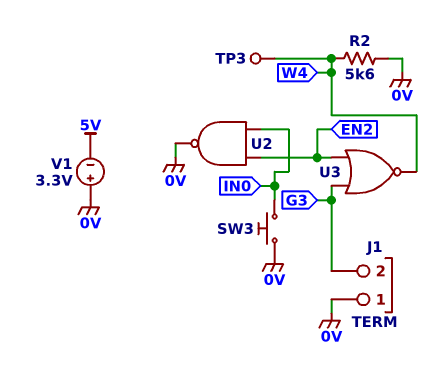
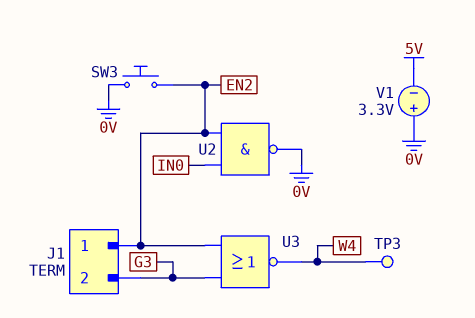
J1 pin 1: 0V -> EN2
R2: 5.6k (0V, W4) -> none
SW3: button (0V, IN0) -> button (0V, EN2)

